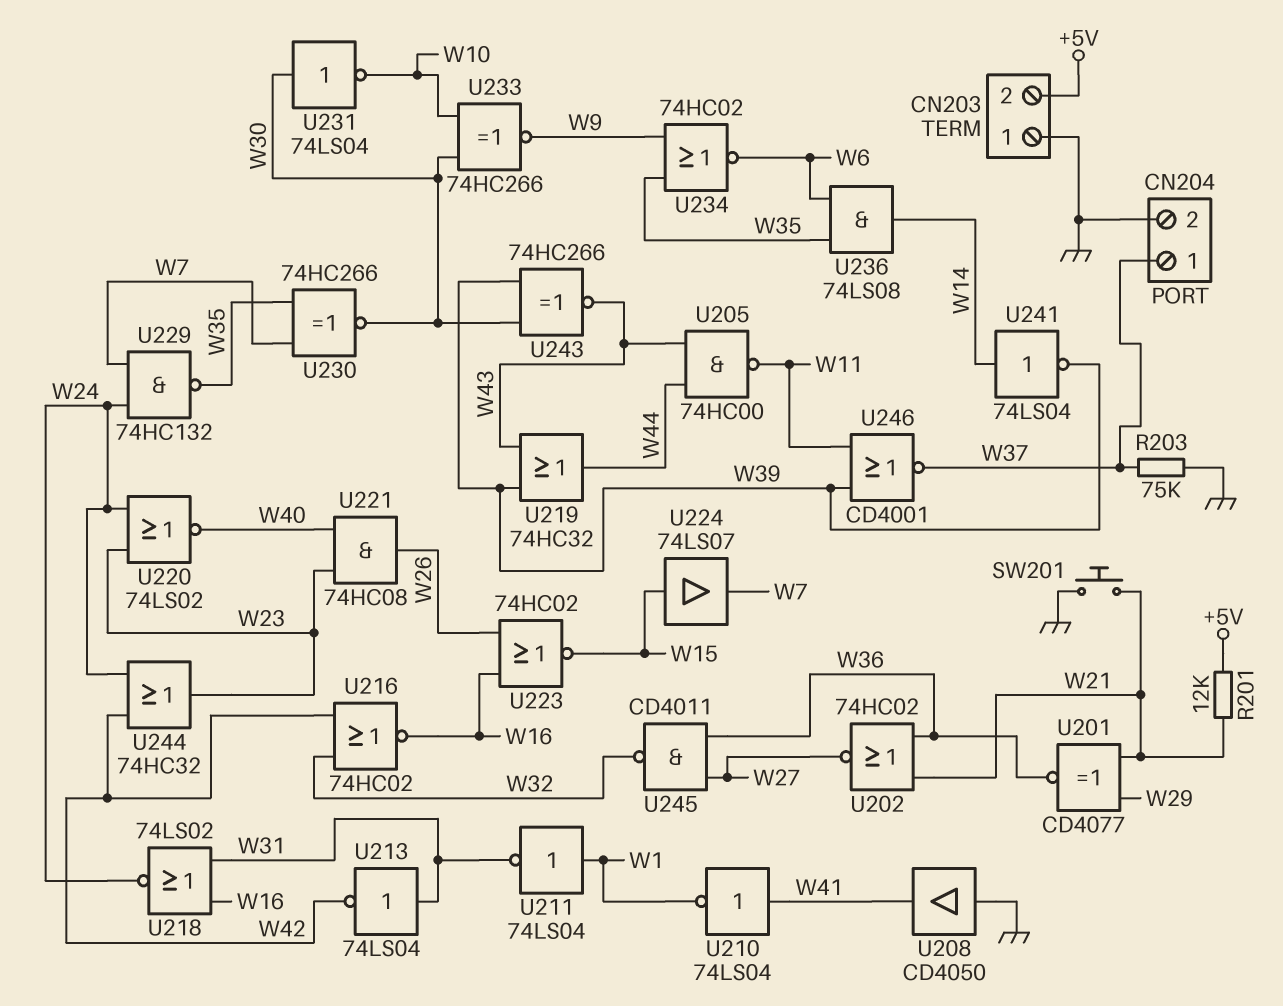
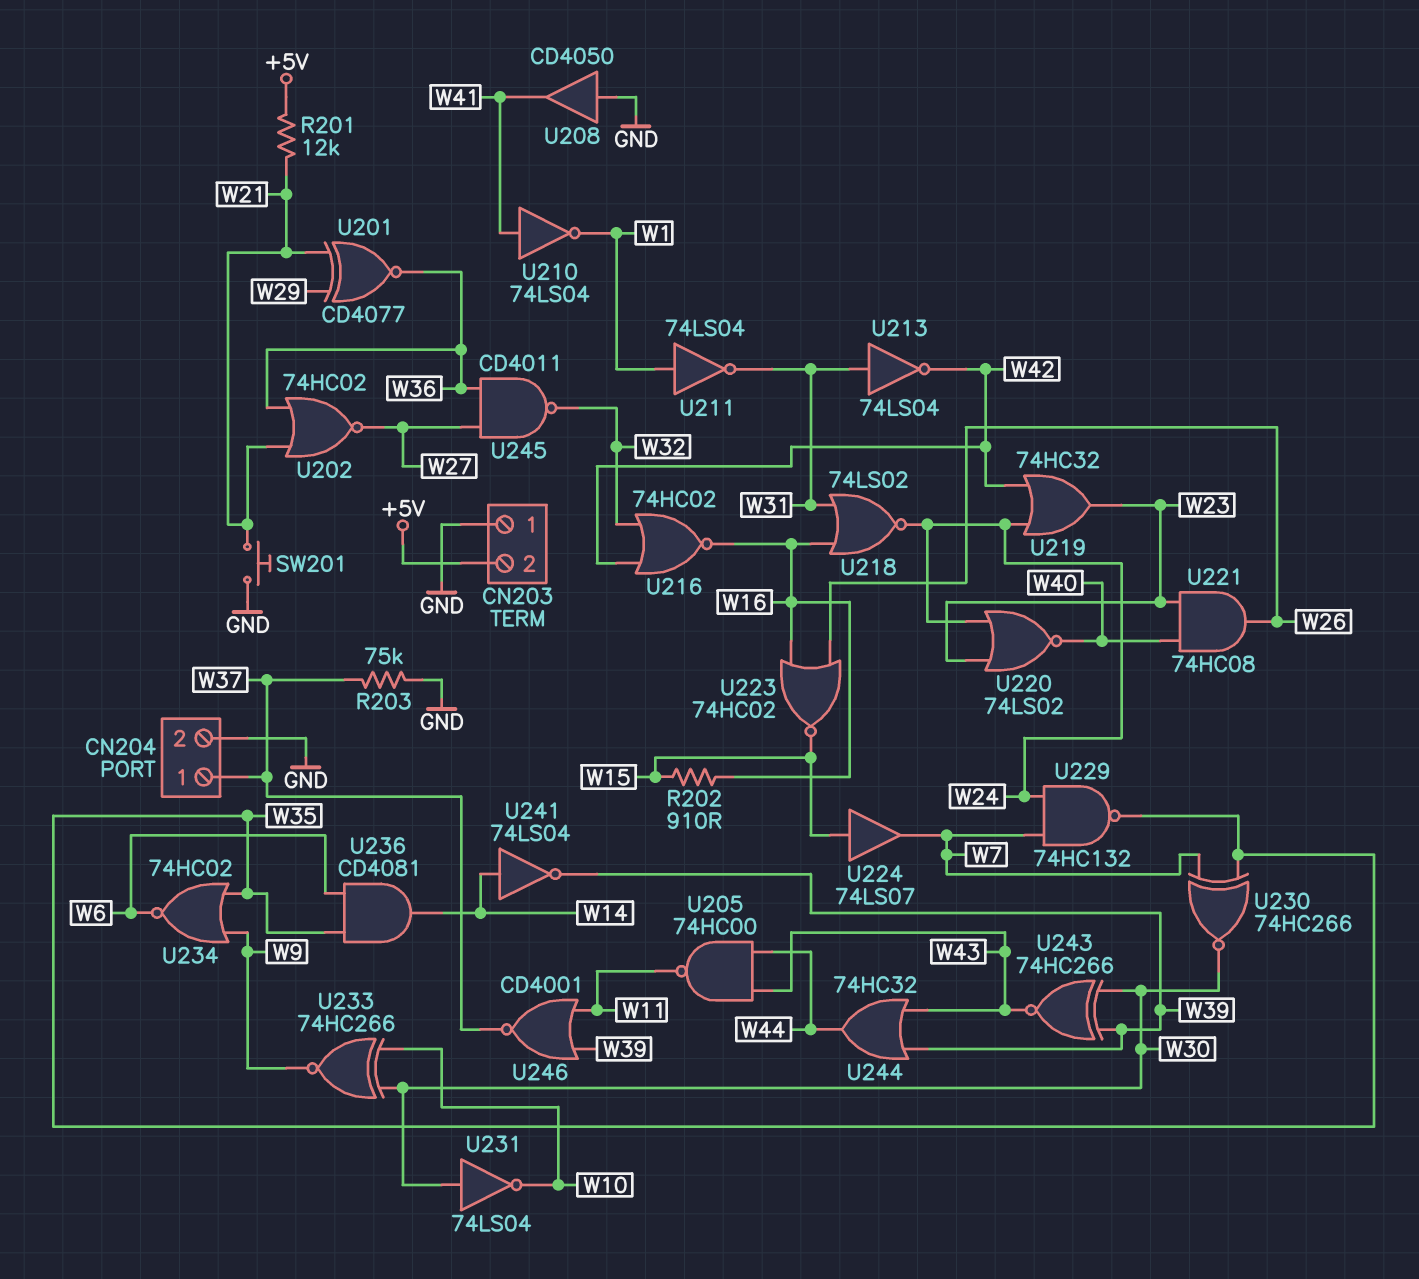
R202: none -> 910 (W15, W16)
U219: OR 74HC32 (in W39, in W43, out W44) -> OR 74HC32 (in W24, in W42, out W23)
U236: AND 74LS08 (in W6, in W35, out W14) -> AND CD4081 (in W6, in W35, out W14)
U244: OR 74HC32 (in W24, in W42, out W23) -> OR 74HC32 (in W39, in W43, out W44)

